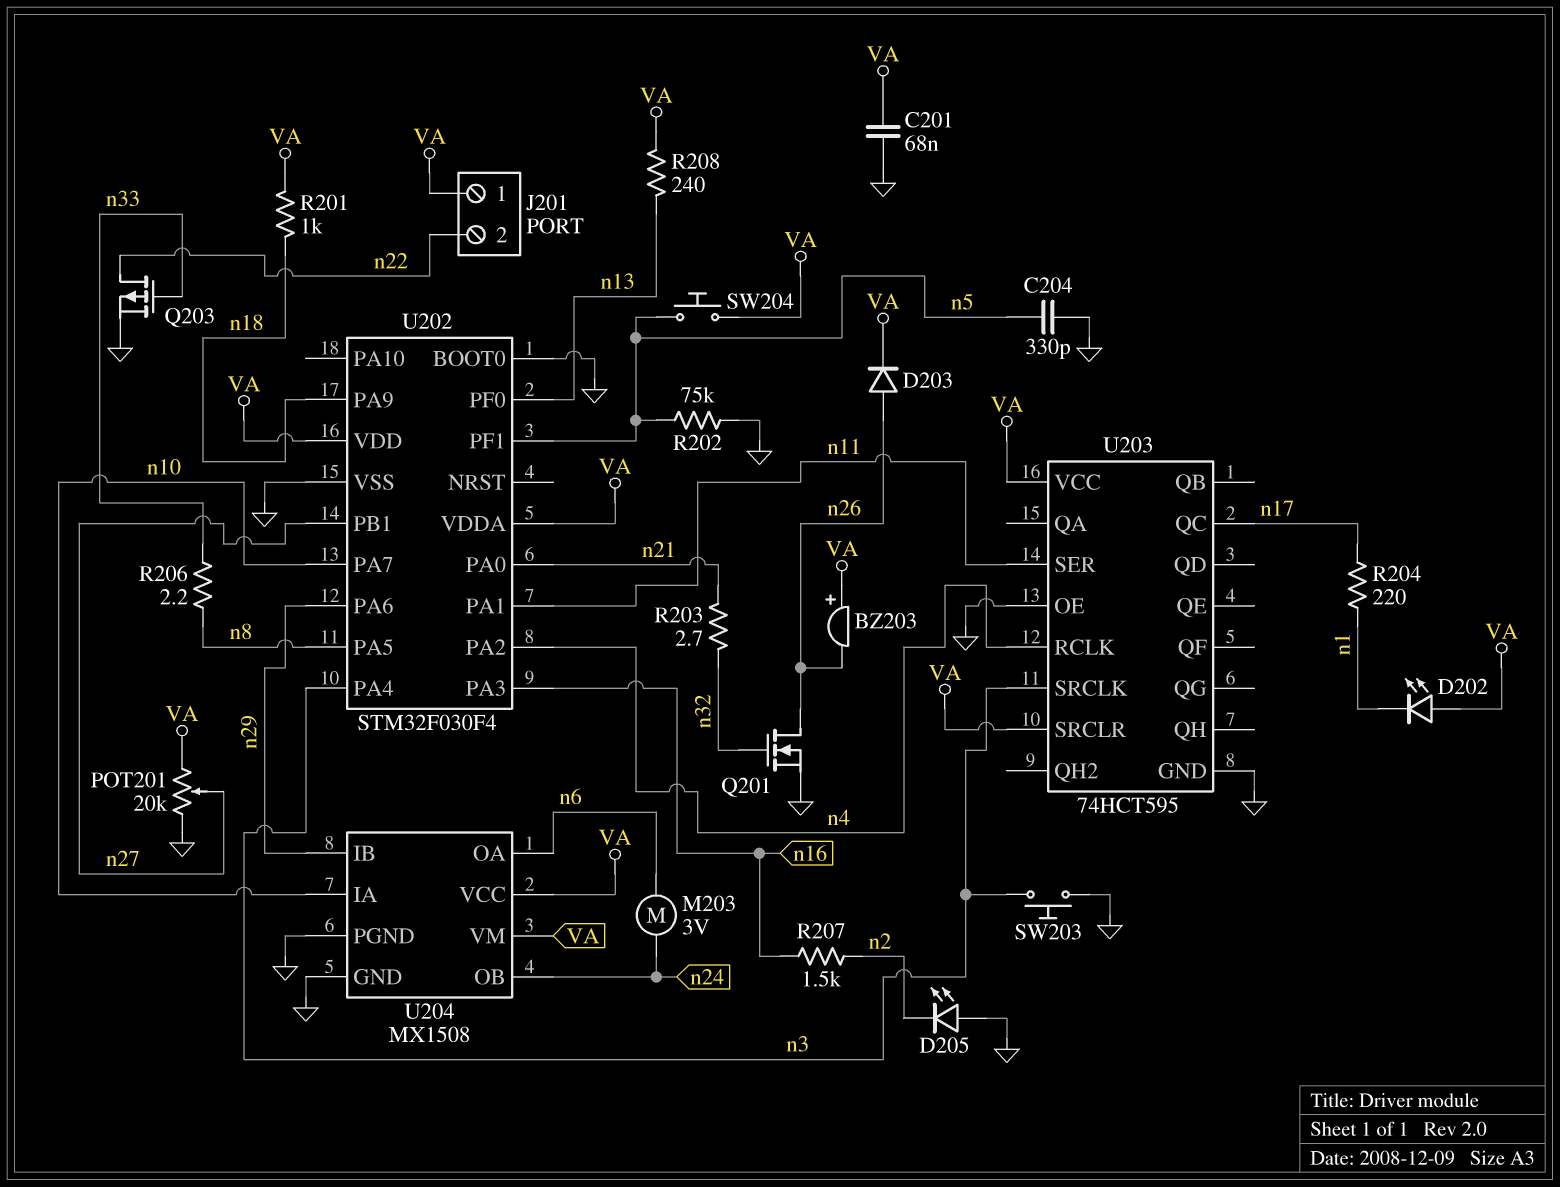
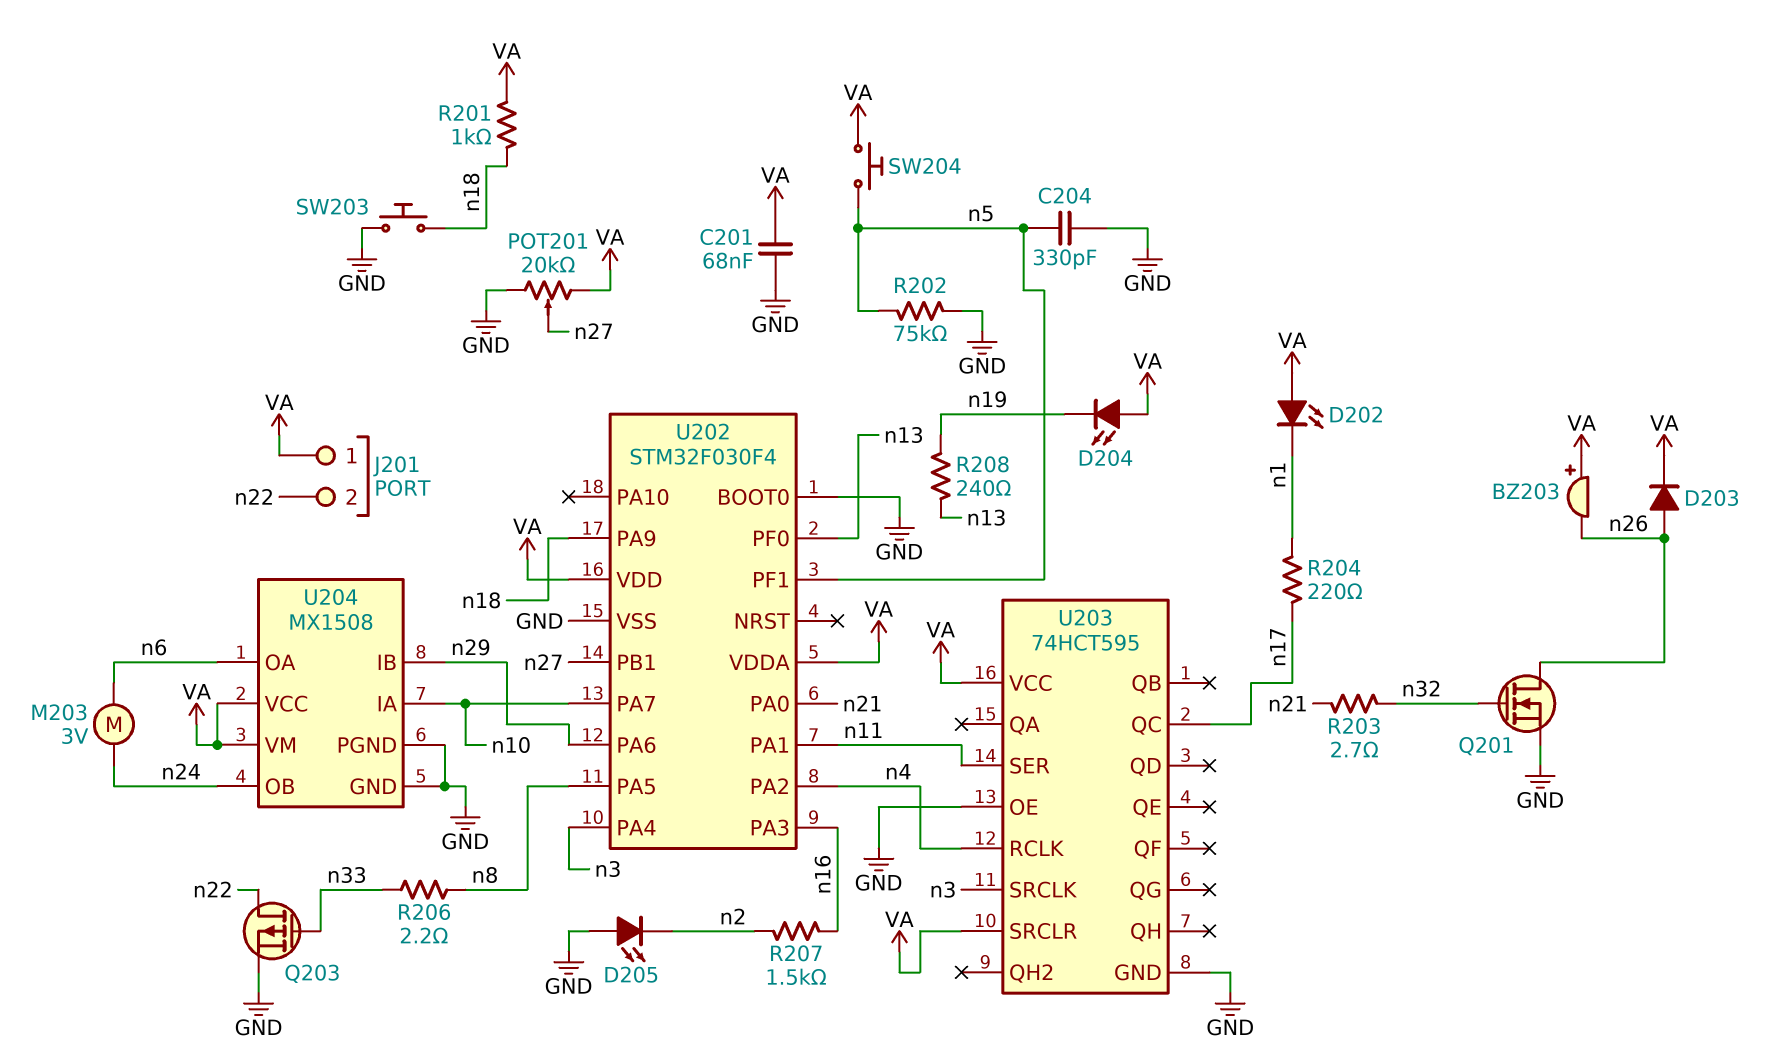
D204: none -> LED (A VA, K n19)
R208: 240 (VA, n13) -> 240 (n13, n19)
SW203: button (GND, n3) -> button (GND, n18)

